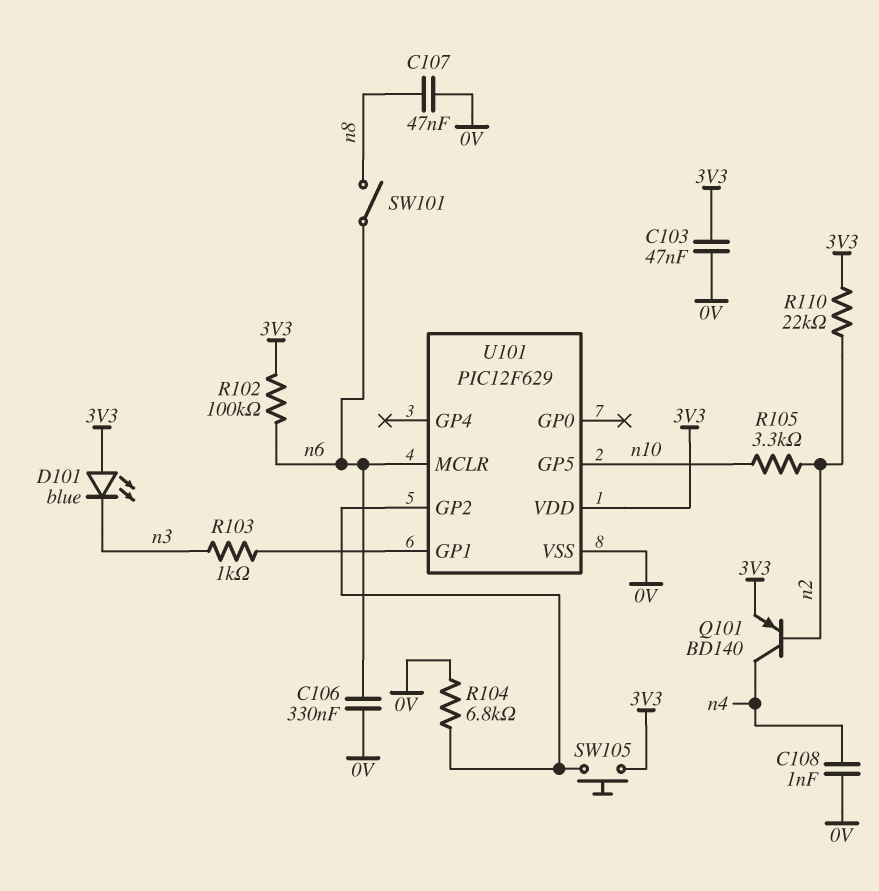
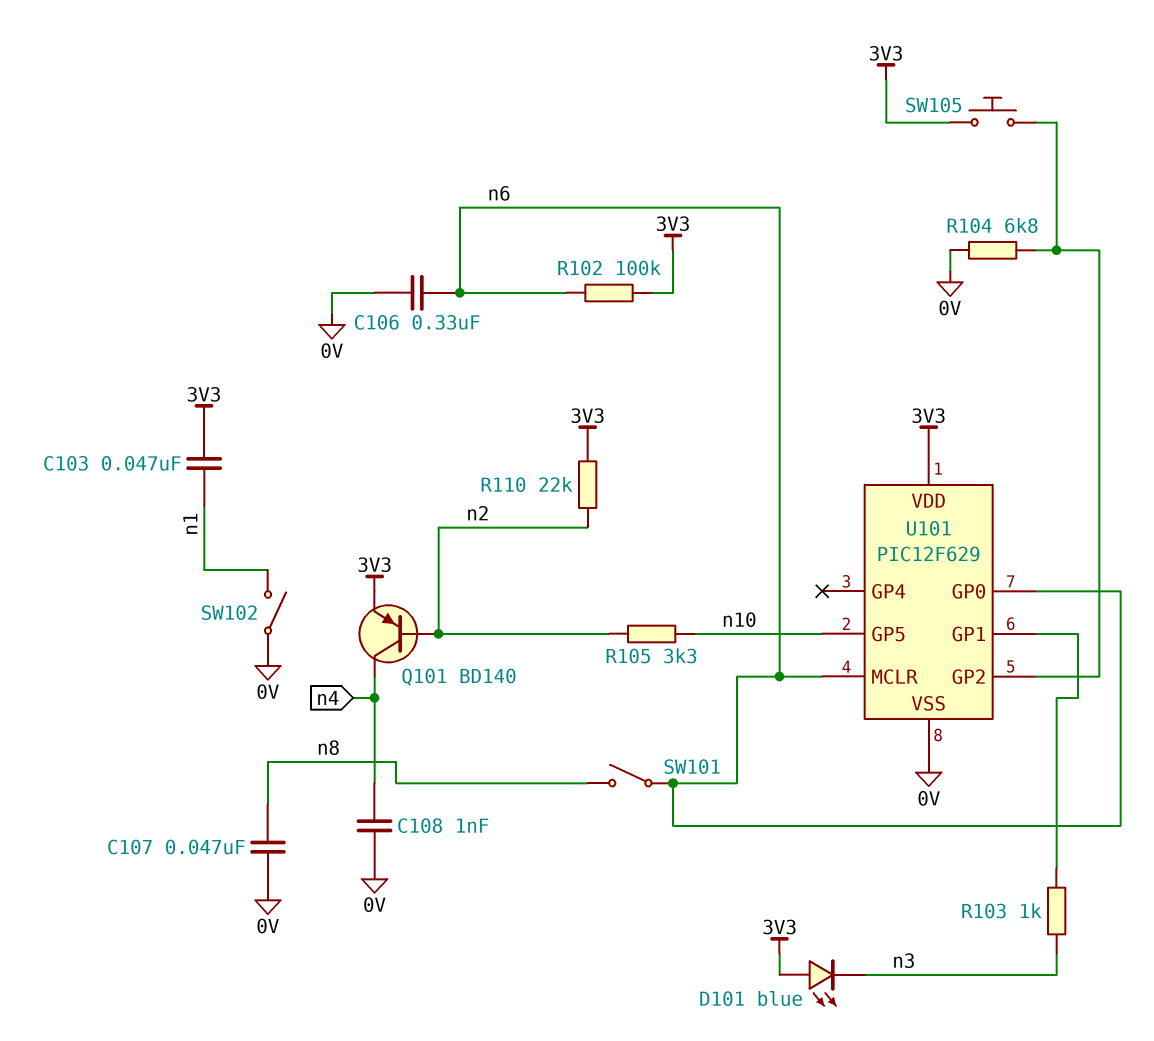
C103: 47nF (0V, 3V3) -> 47nF (3V3, n1)
SW102: none -> switch (0V, n1)
U101 pin GP0: none -> n6

